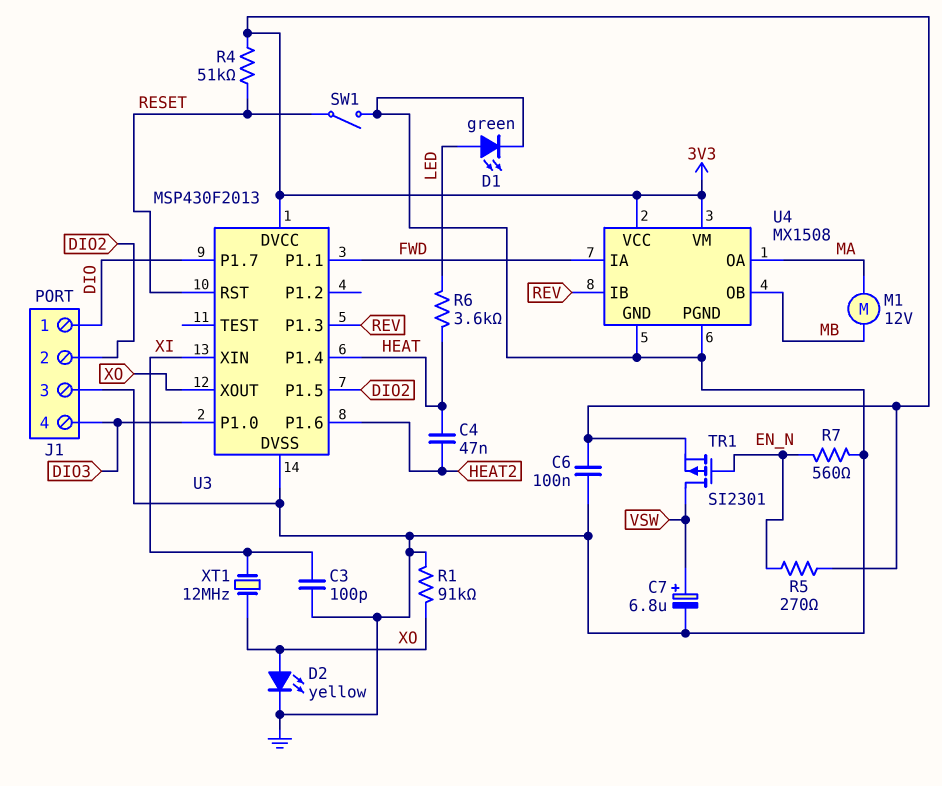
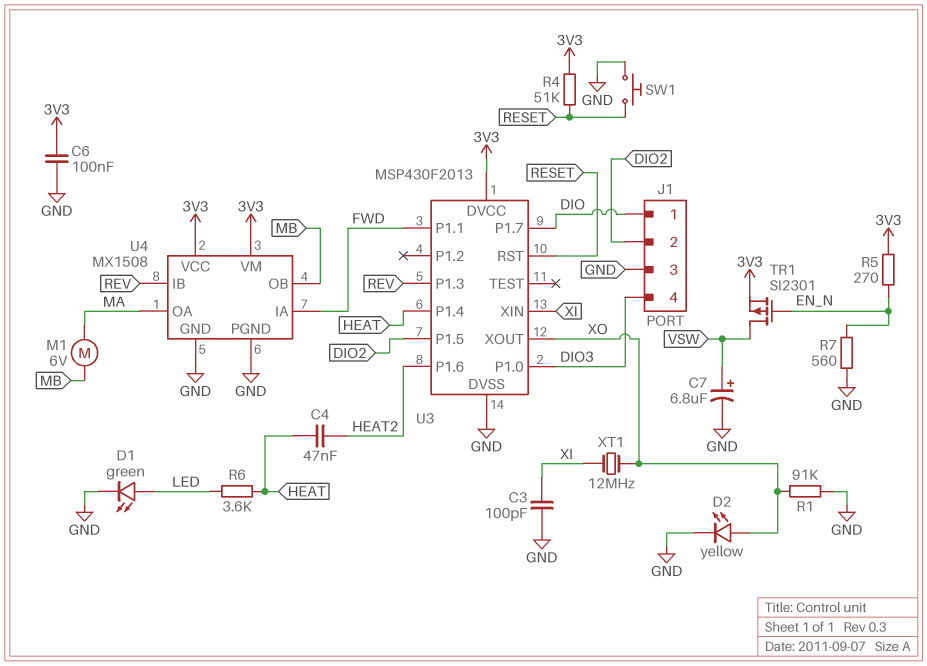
M1: motor 12V (MA, MB) -> motor 6V (MA, MB)
SW1: switch (GND, RESET) -> button (GND, RESET)

